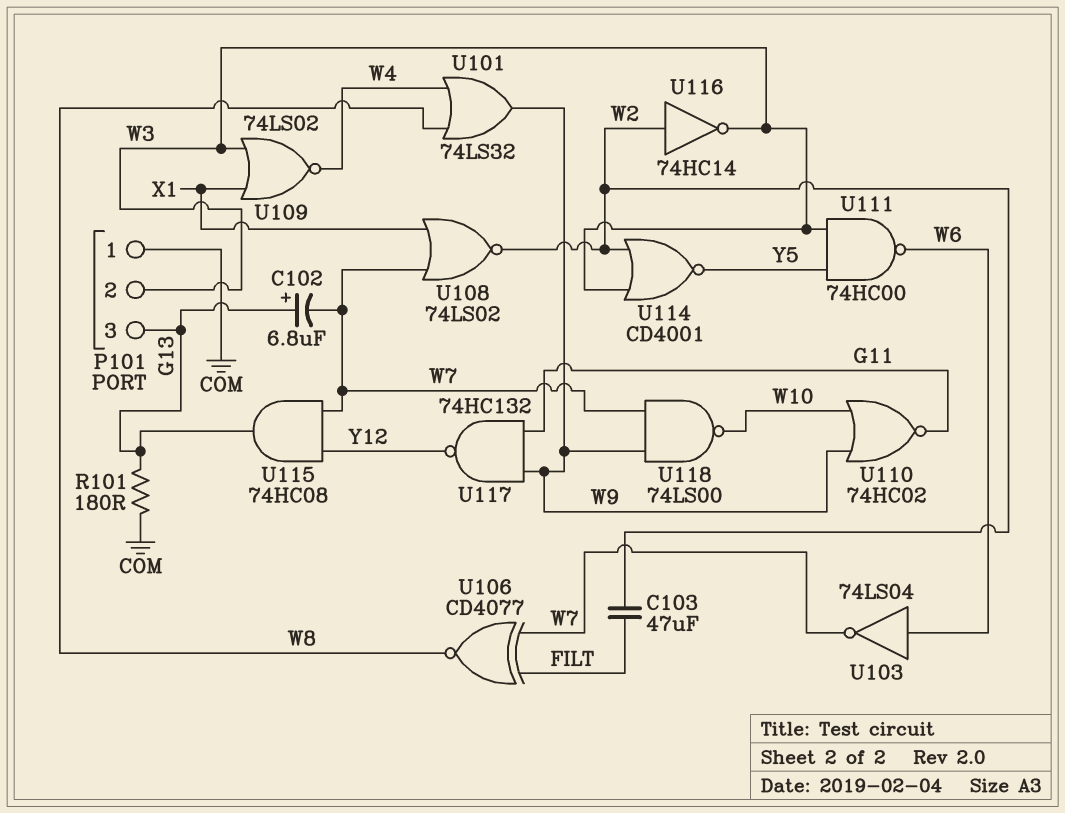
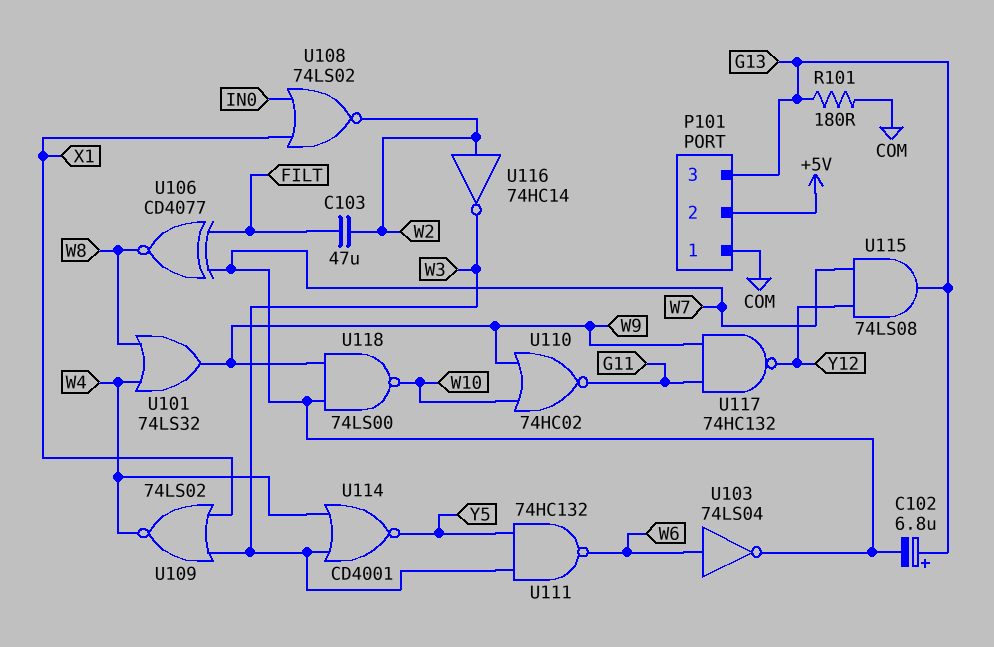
P101 pin 2: W3 -> +5V
U108: NOR 74LS02 (in W7, in X1, out W2) -> NOR 74LS02 (in IN0, in X1, out W2)
U111: NAND 74HC00 (in W3, in Y5, out W6) -> NAND 74HC132 (in W3, in Y5, out W6)
U114: NOR CD4001 (in W2, in W3, out Y5) -> NOR CD4001 (in W3, in W4, out Y5)
U115: AND 74HC08 (in W7, in Y12, out G13) -> AND 74LS08 (in W7, in Y12, out G13)

